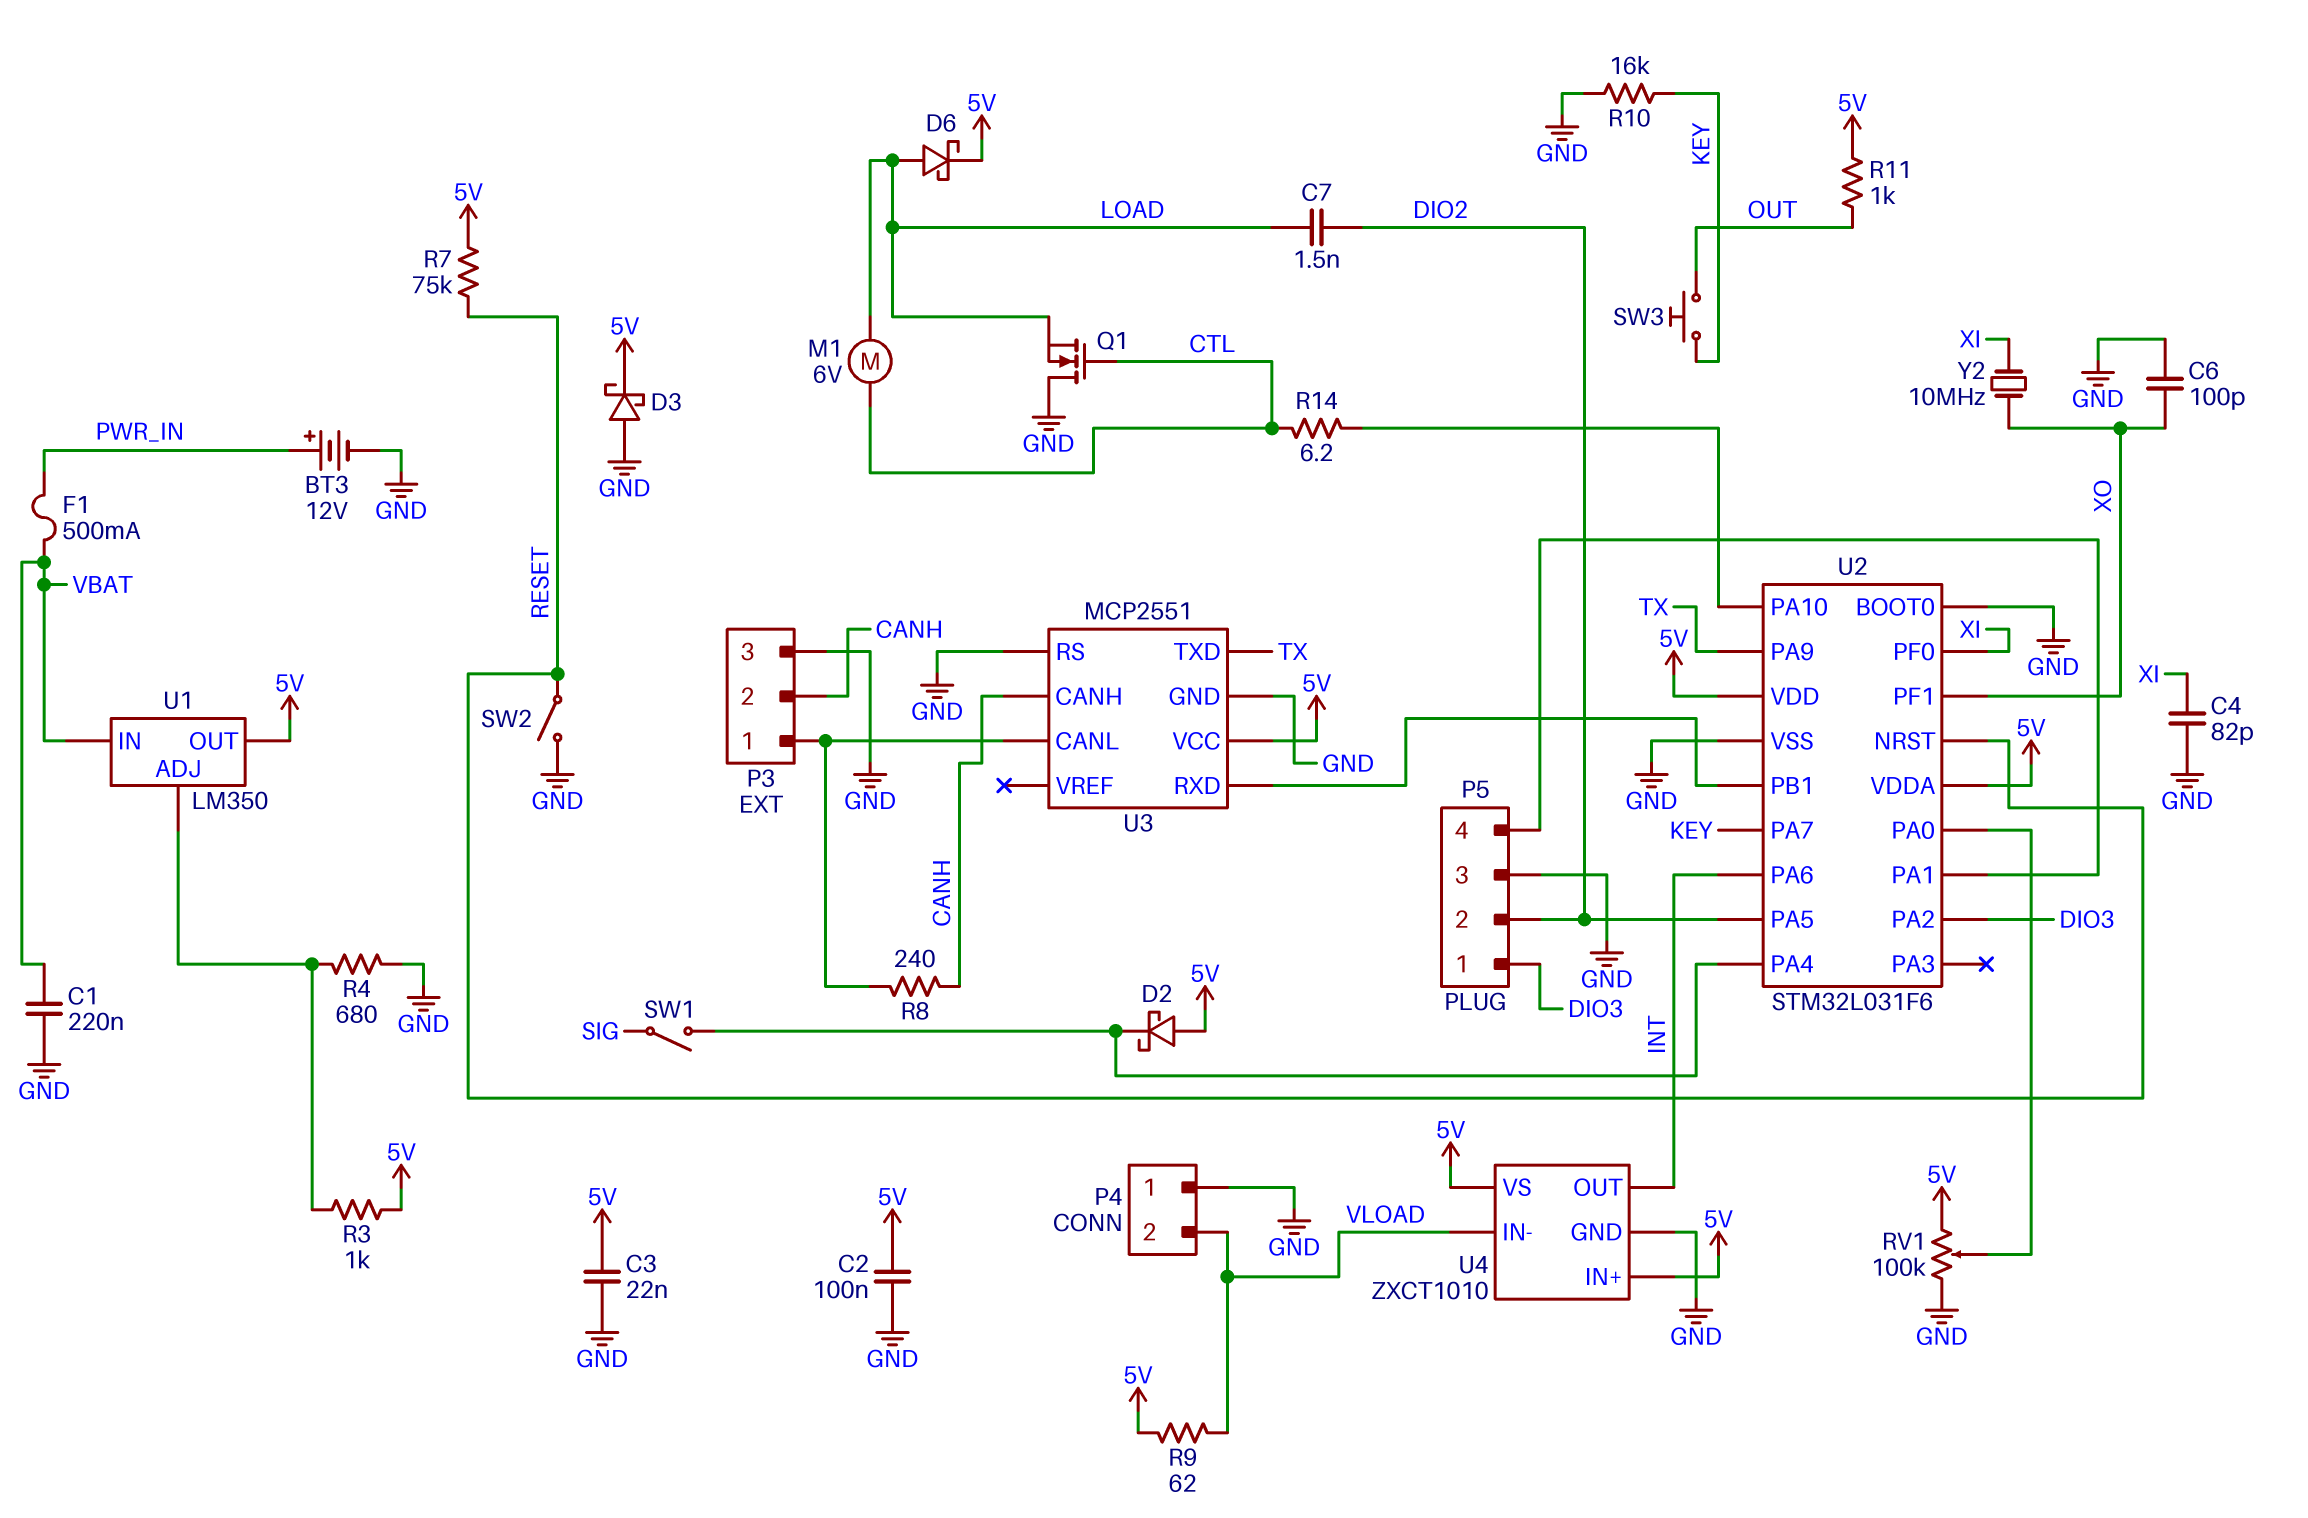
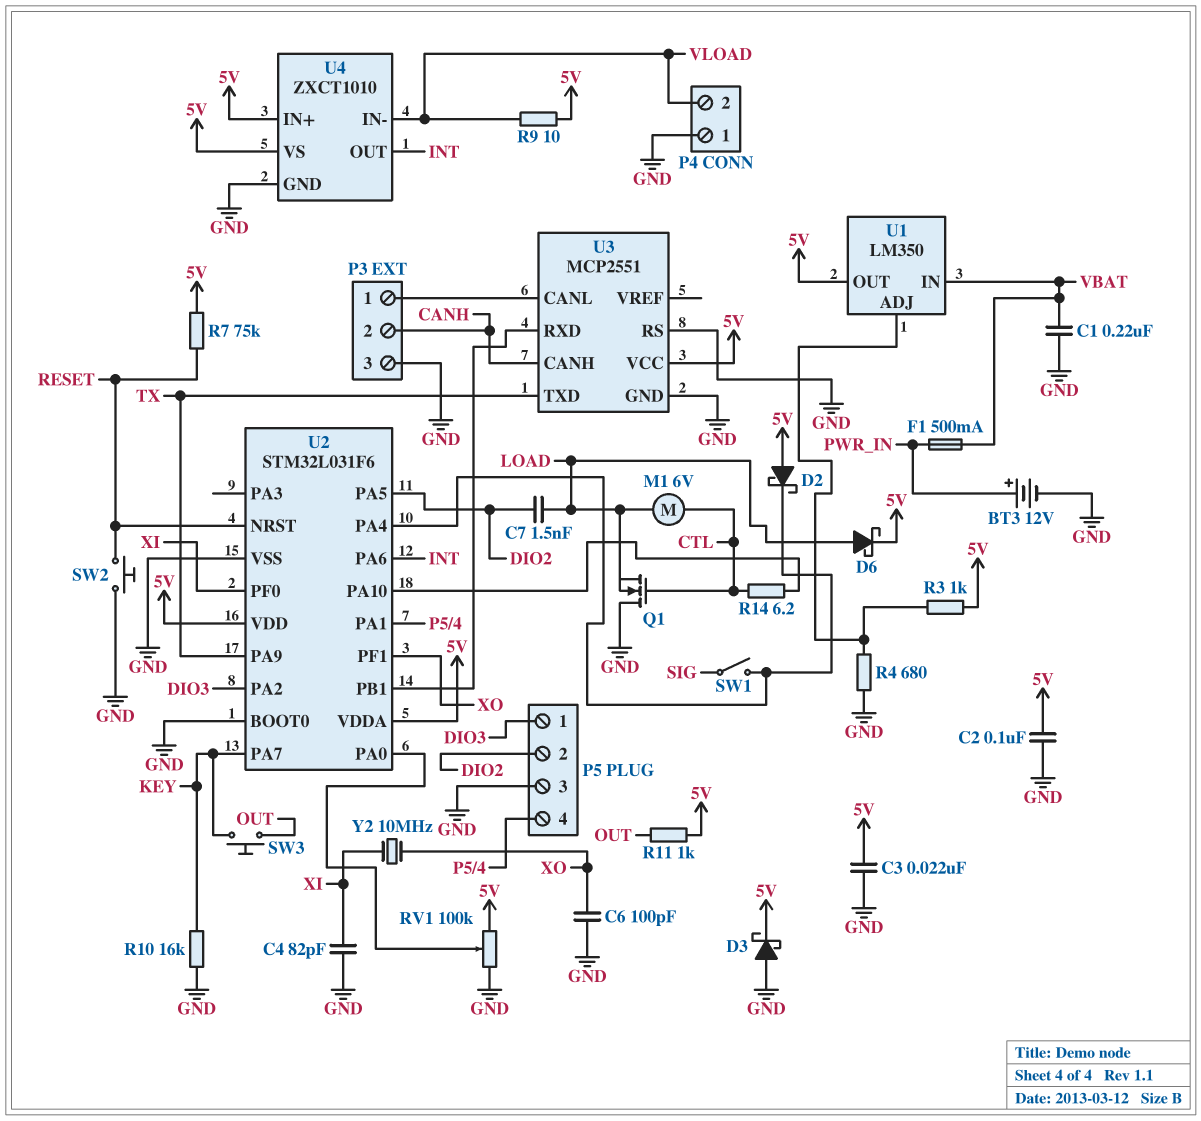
R8: 240 (CANH, P3/1) -> none
R9: 62 (5V, VLOAD) -> 10 (5V, VLOAD)
SW2: switch (GND, RESET) -> button (GND, RESET)

